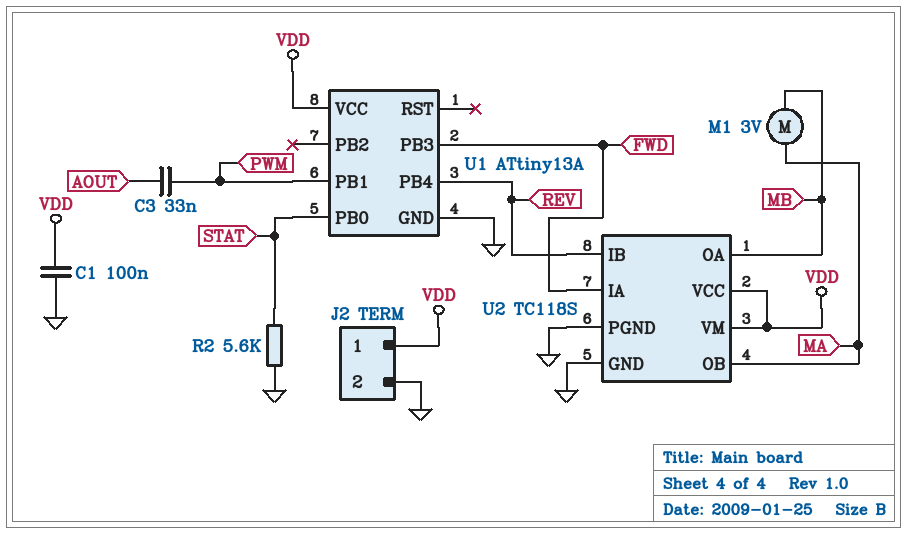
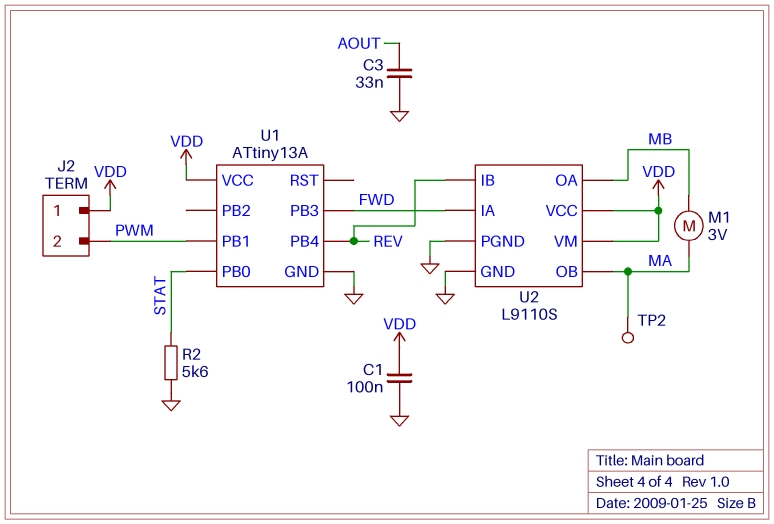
C3: 33nF (AOUT, PWM) -> 33nF (AOUT, GND)
J2 pin 2: GND -> PWM
TP2: none -> test point (MA)
U2: TC118S -> L9110S

